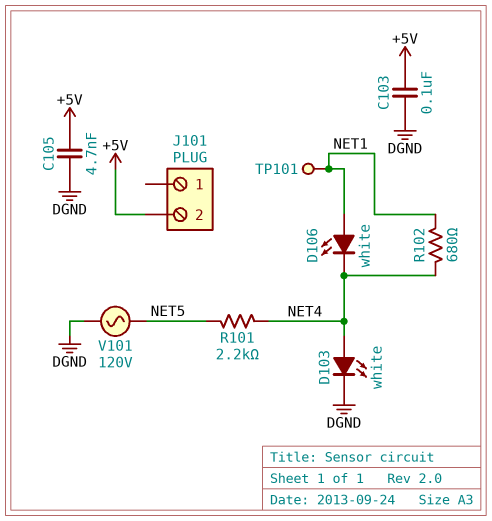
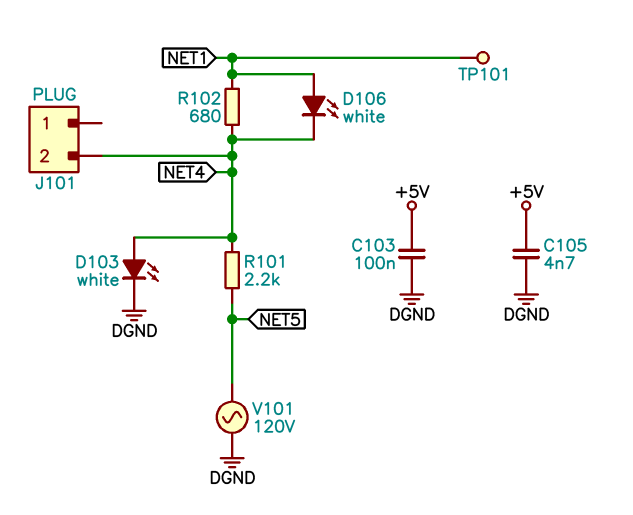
J101 pin 2: +5V -> NET4

